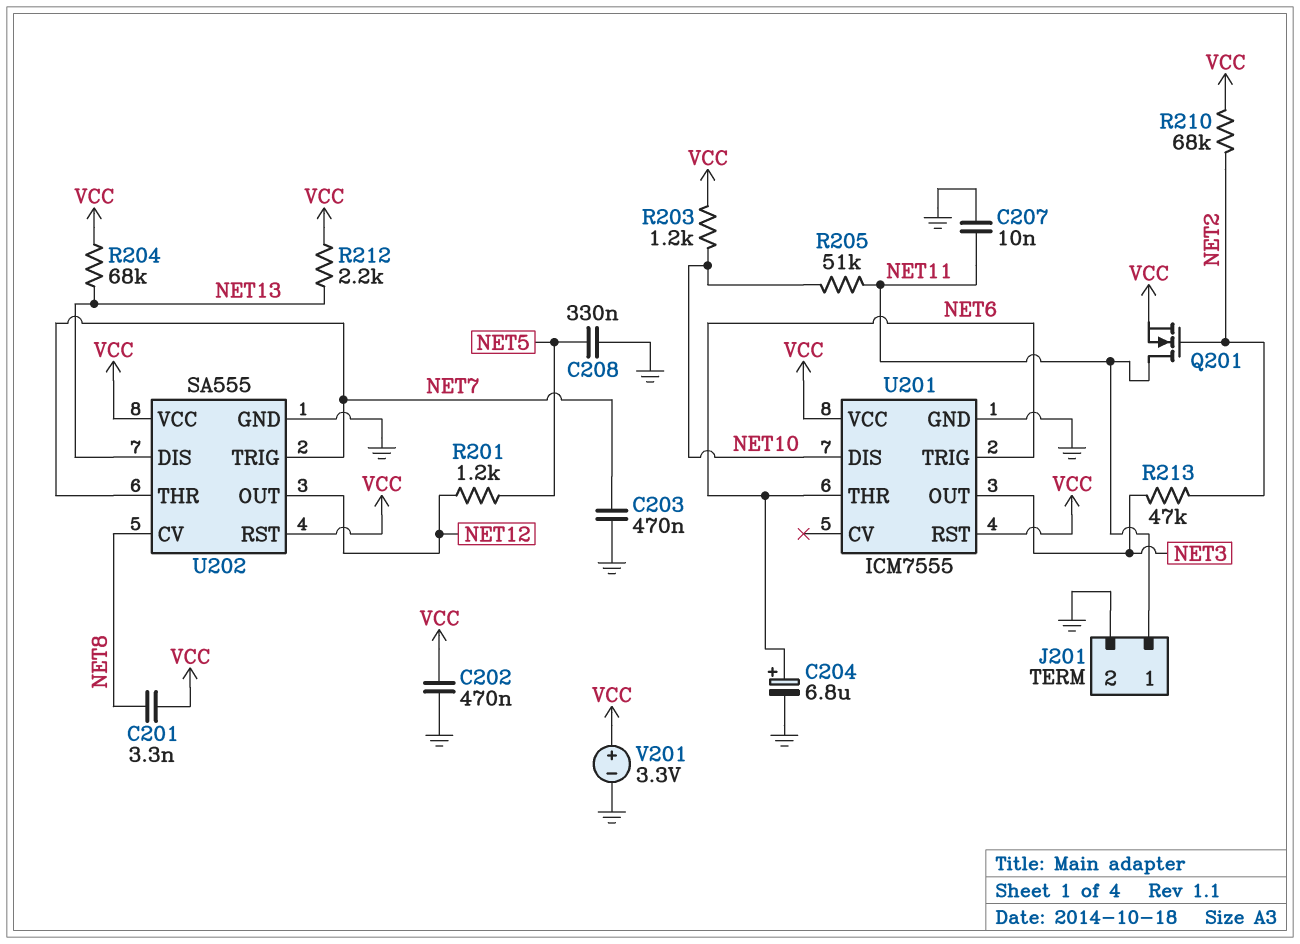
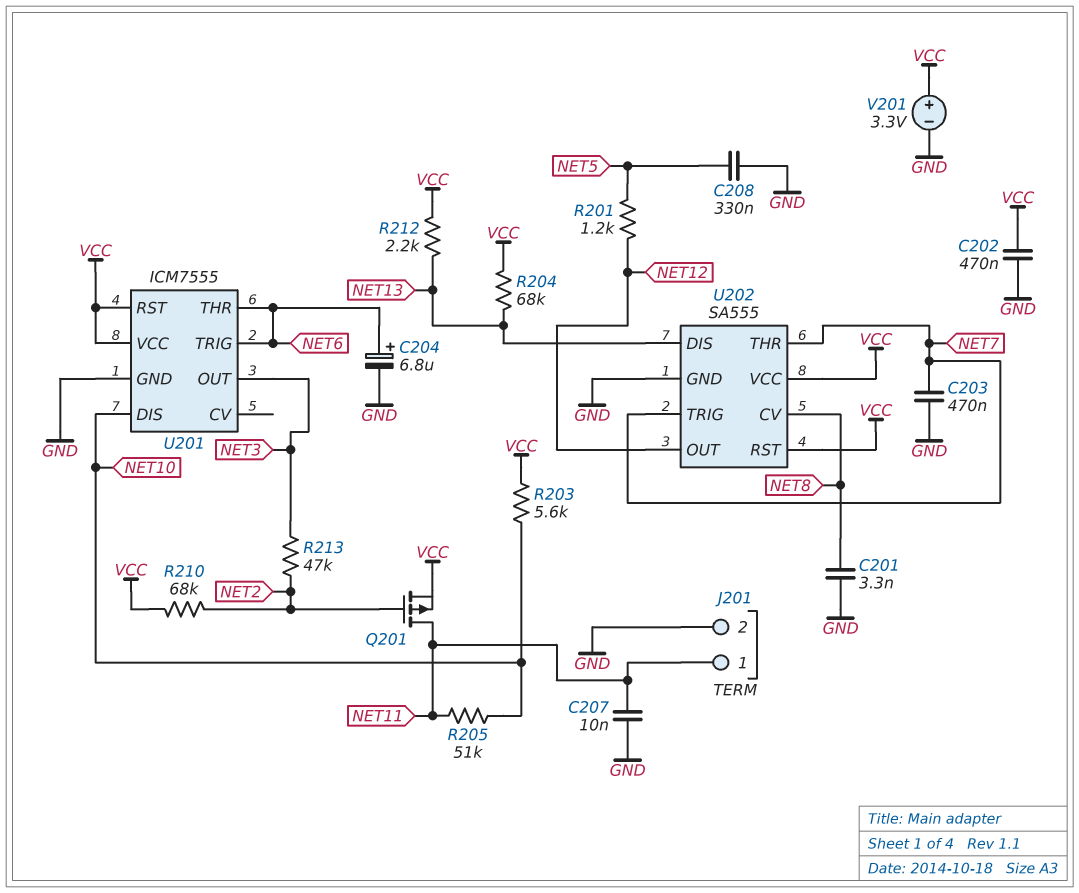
C201: 3.3nF (NET8, VCC) -> 3.3nF (GND, NET8)
Q201: NMOS (G NET2, D NET11, S VCC) -> PMOS (G NET2, D NET11, S VCC)
R203: 1.2k (NET10, VCC) -> 5.6k (NET10, VCC)

